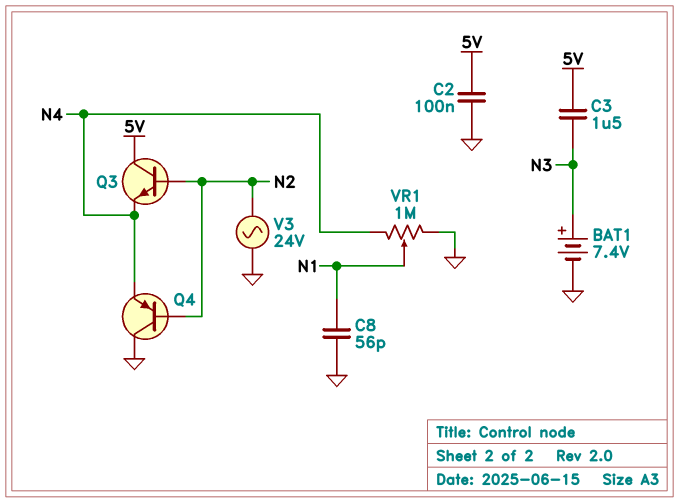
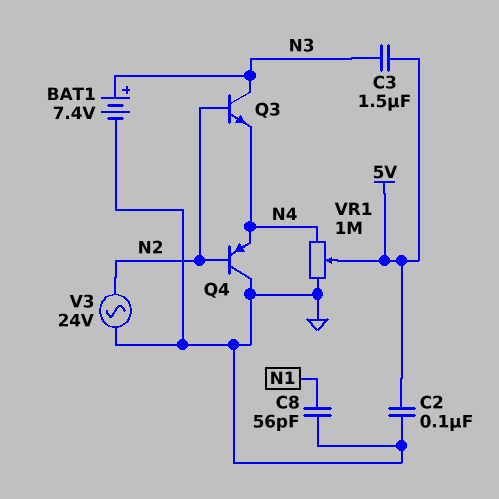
Q3: NPN (B N2, C 5V, E N4) -> NPN (B N2, C N3, E N4)
VR1: 1M (GND, N4, wiper N1) -> 1M (GND, N4, wiper 5V)

